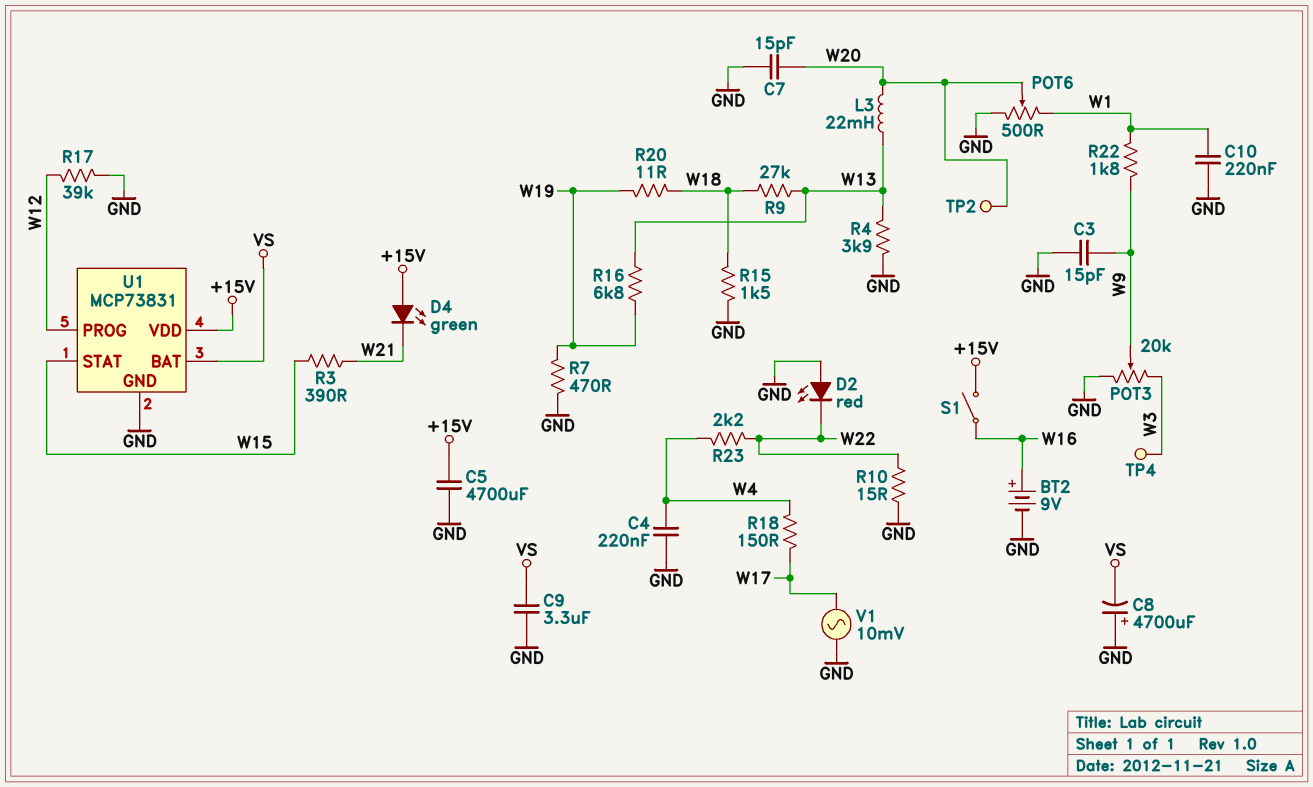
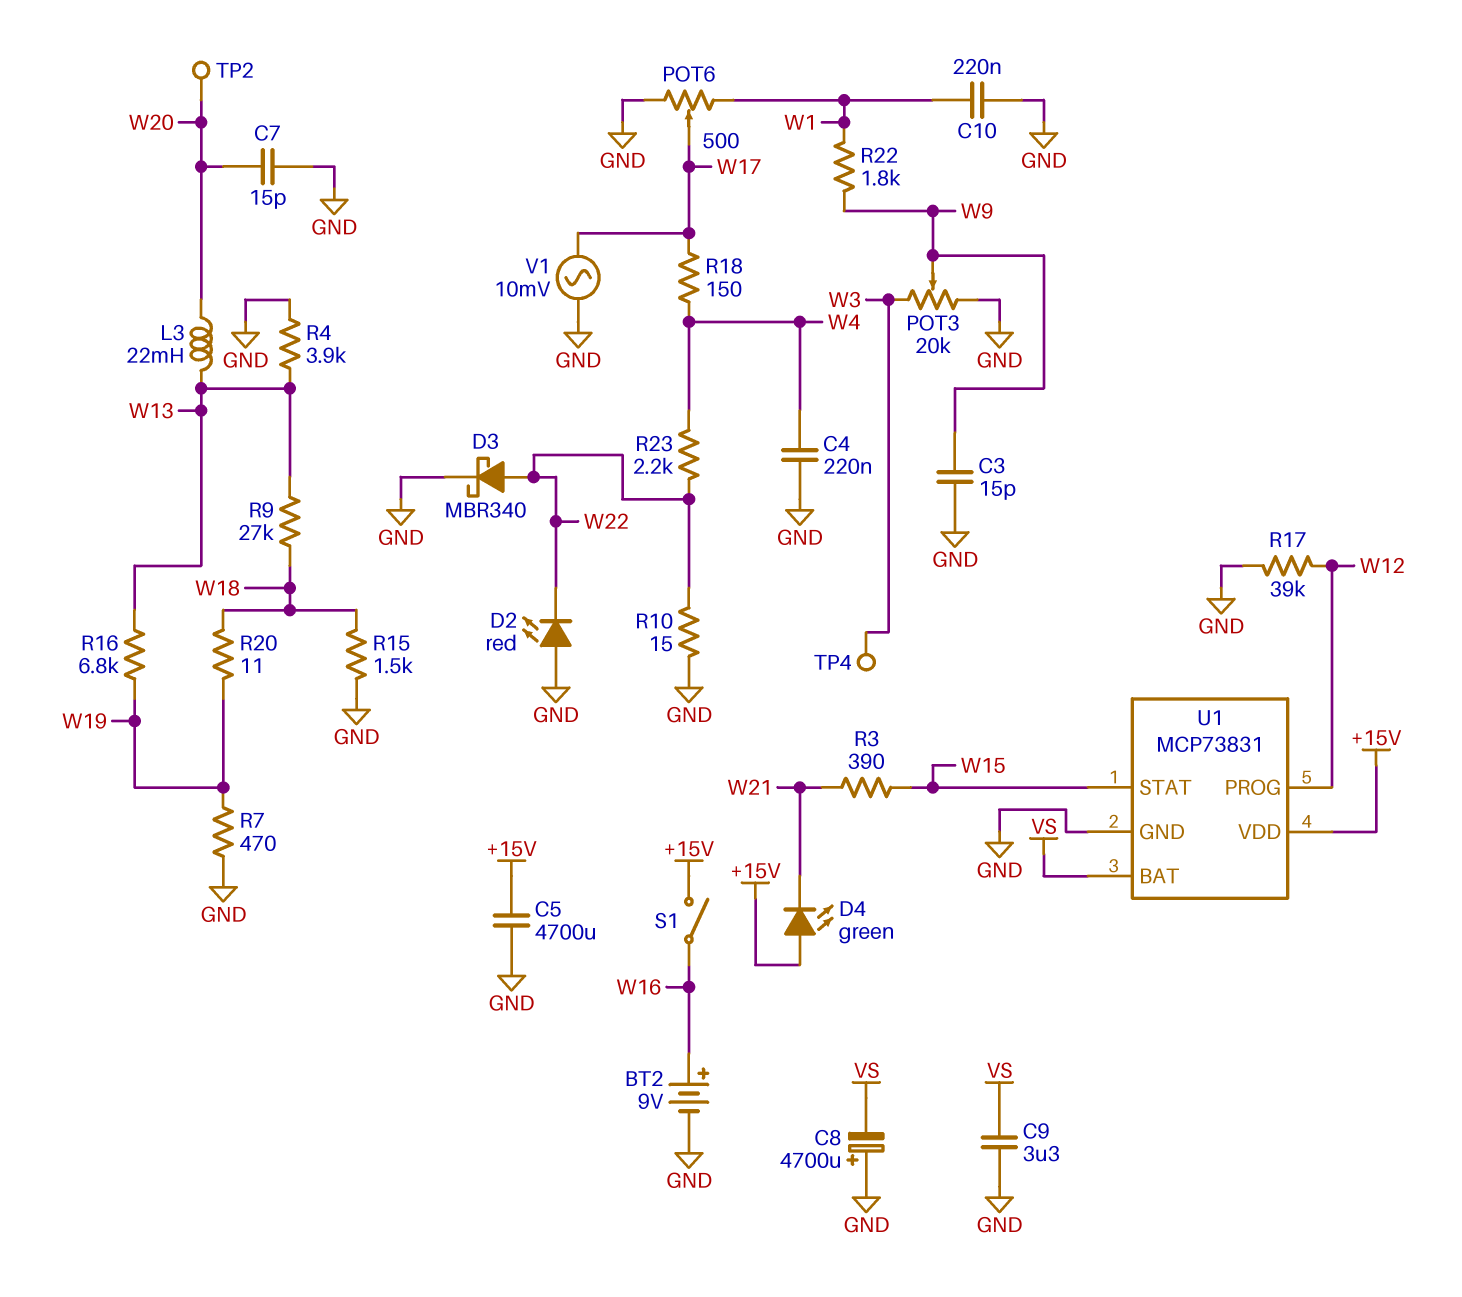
D3: none -> schottky MBR340 (A W22, K GND)
POT6: 500 (GND, W1, wiper W20) -> 500 (GND, W1, wiper W17)

